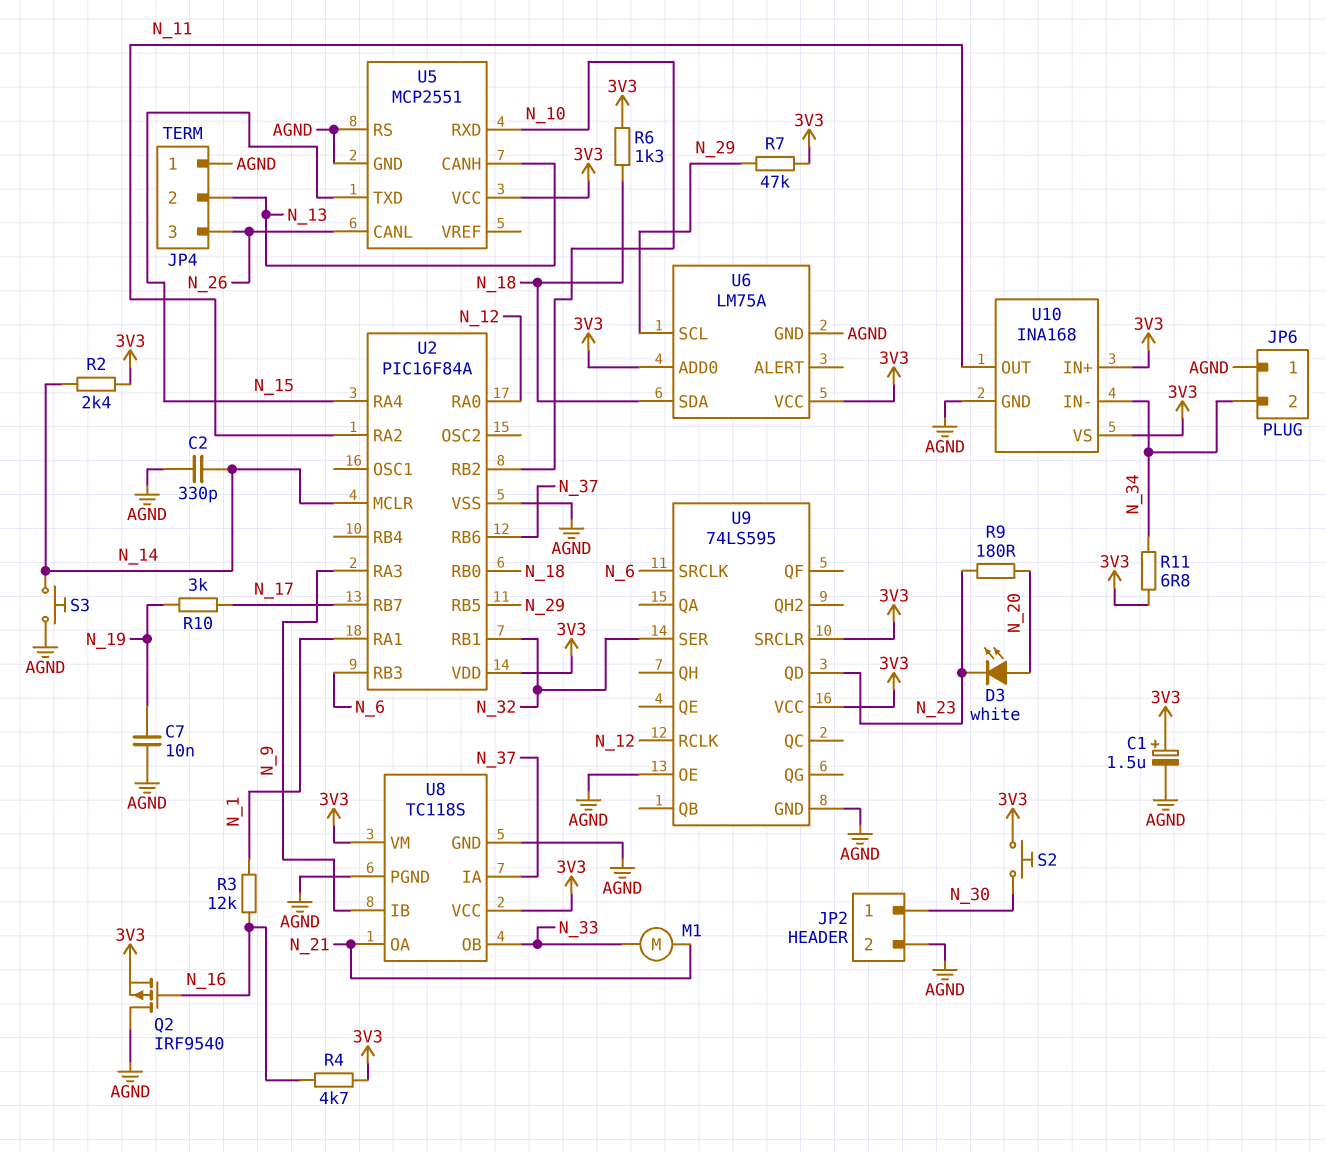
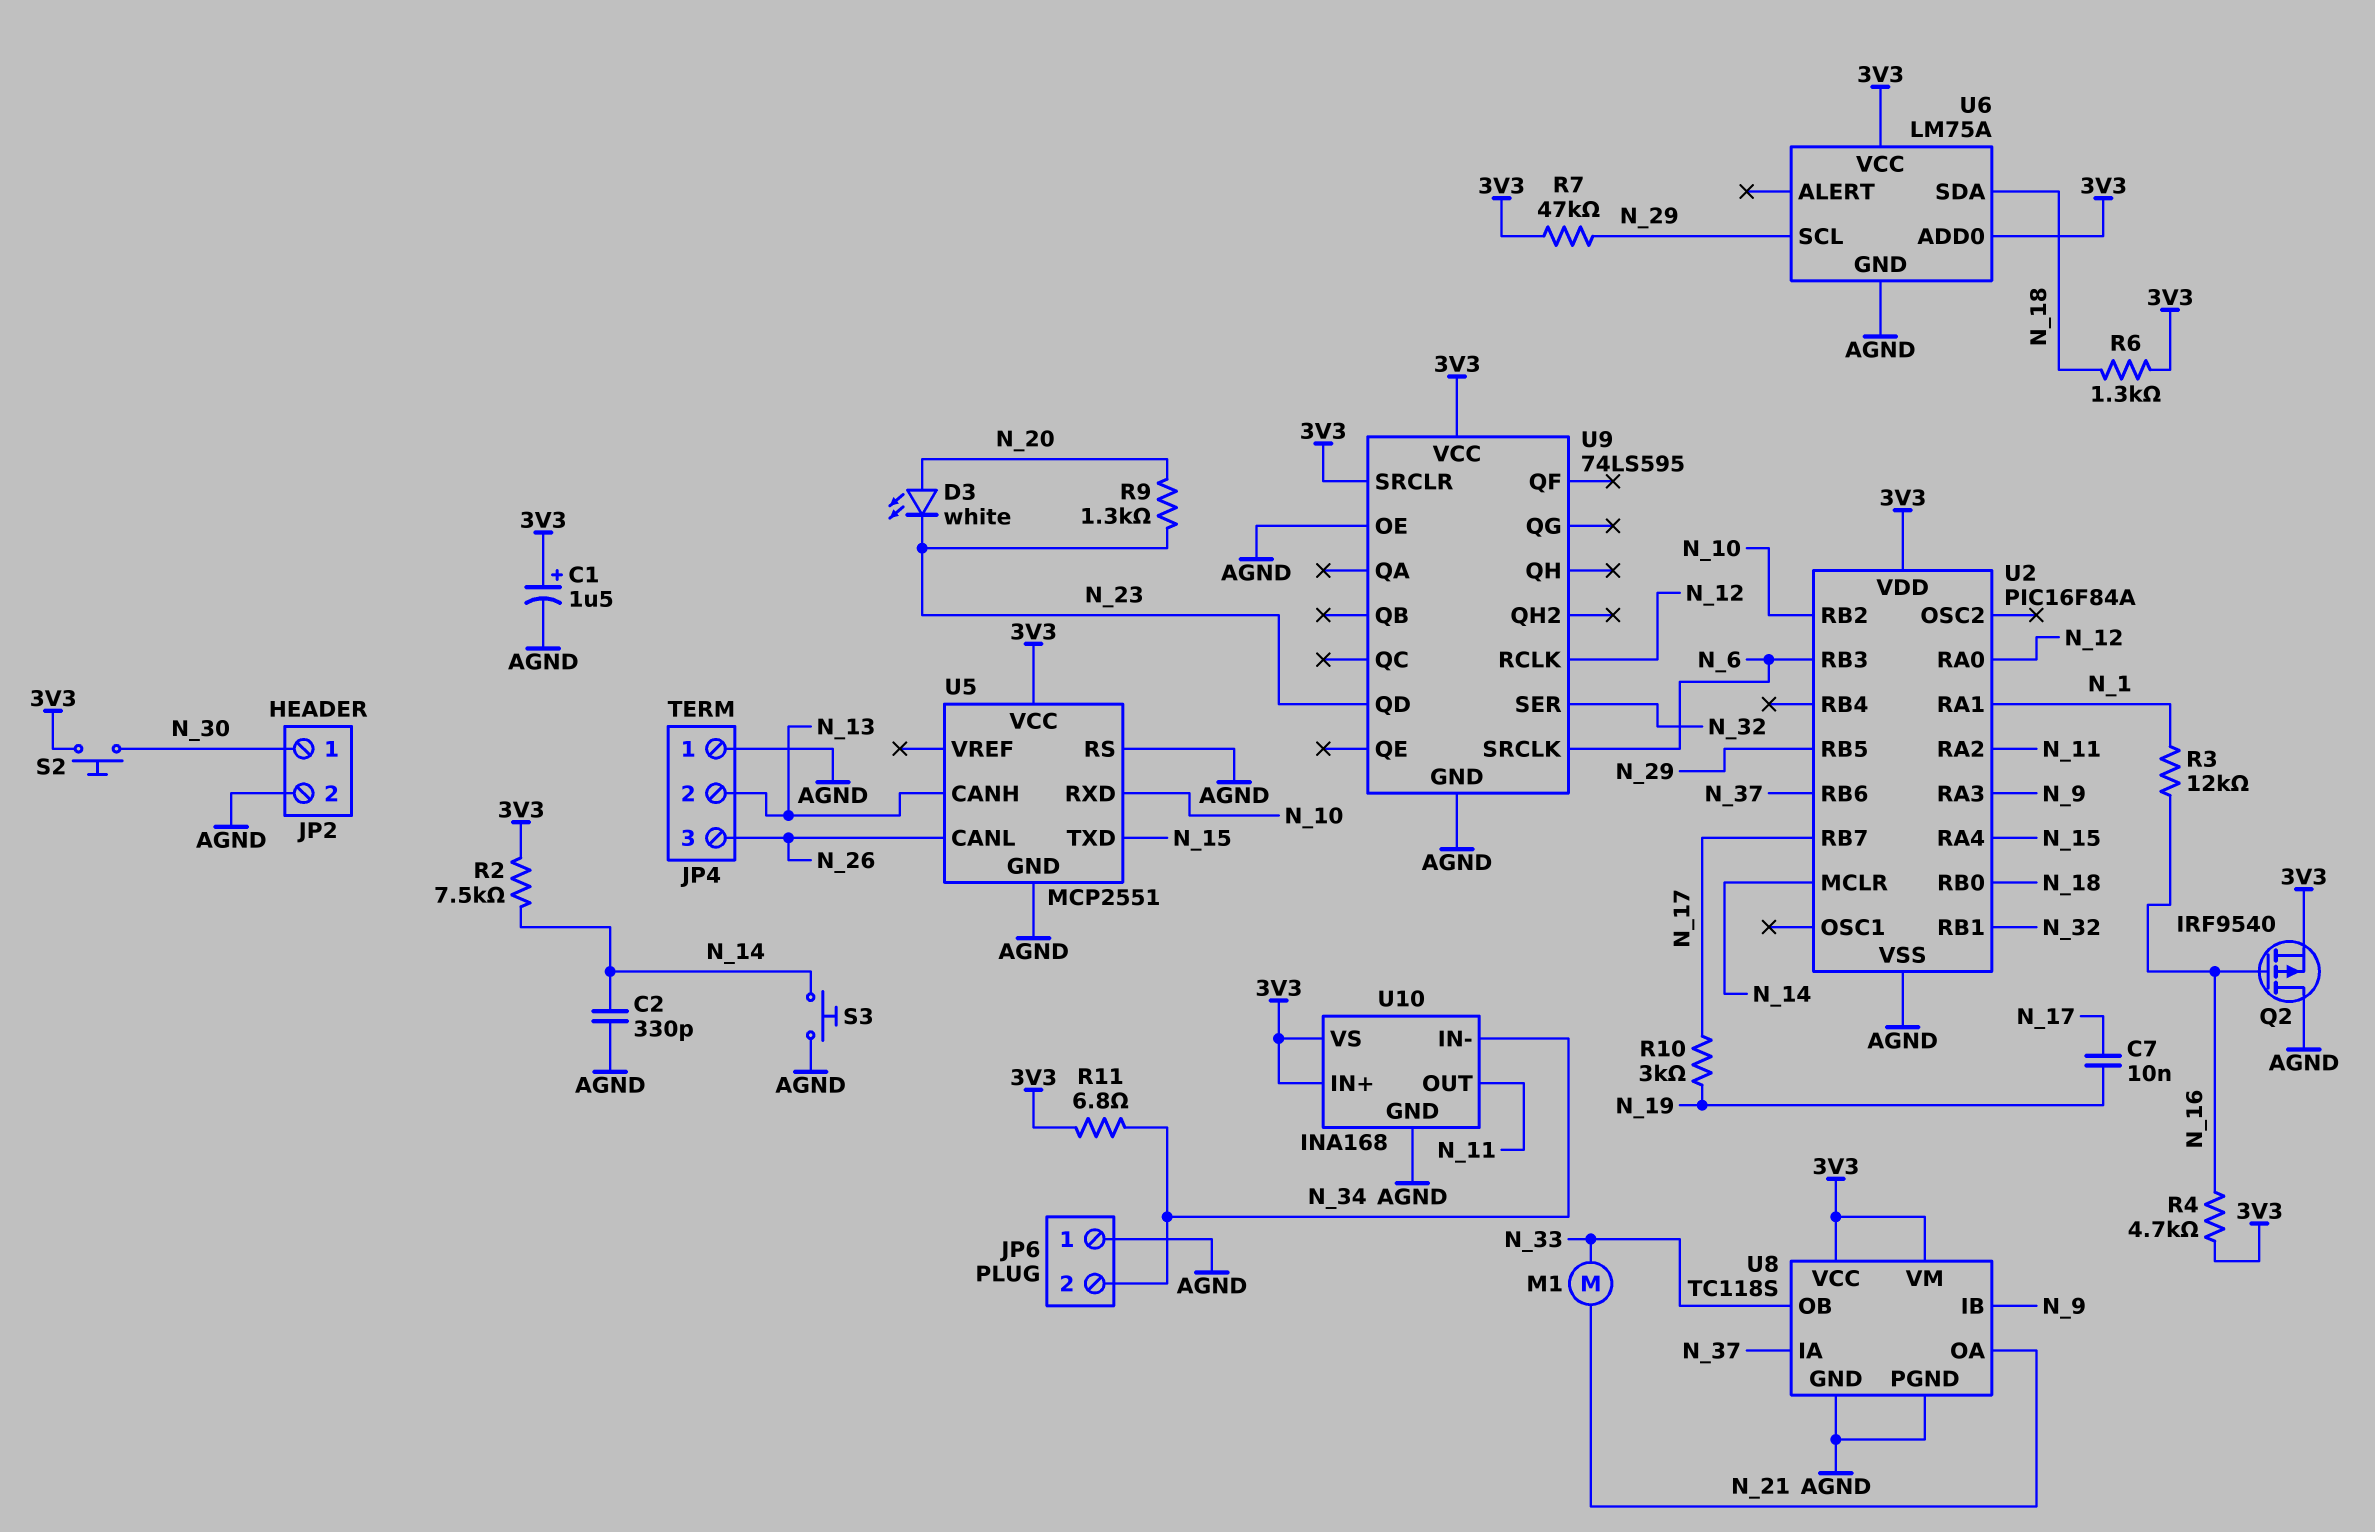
C7: 10nF (AGND, N_19) -> 10nF (N_17, N_19)
R2: 2.4k (3V3, N_14) -> 7.5k (3V3, N_14)
R9: 180 (N_20, N_23) -> 1.3k (N_20, N_23)

